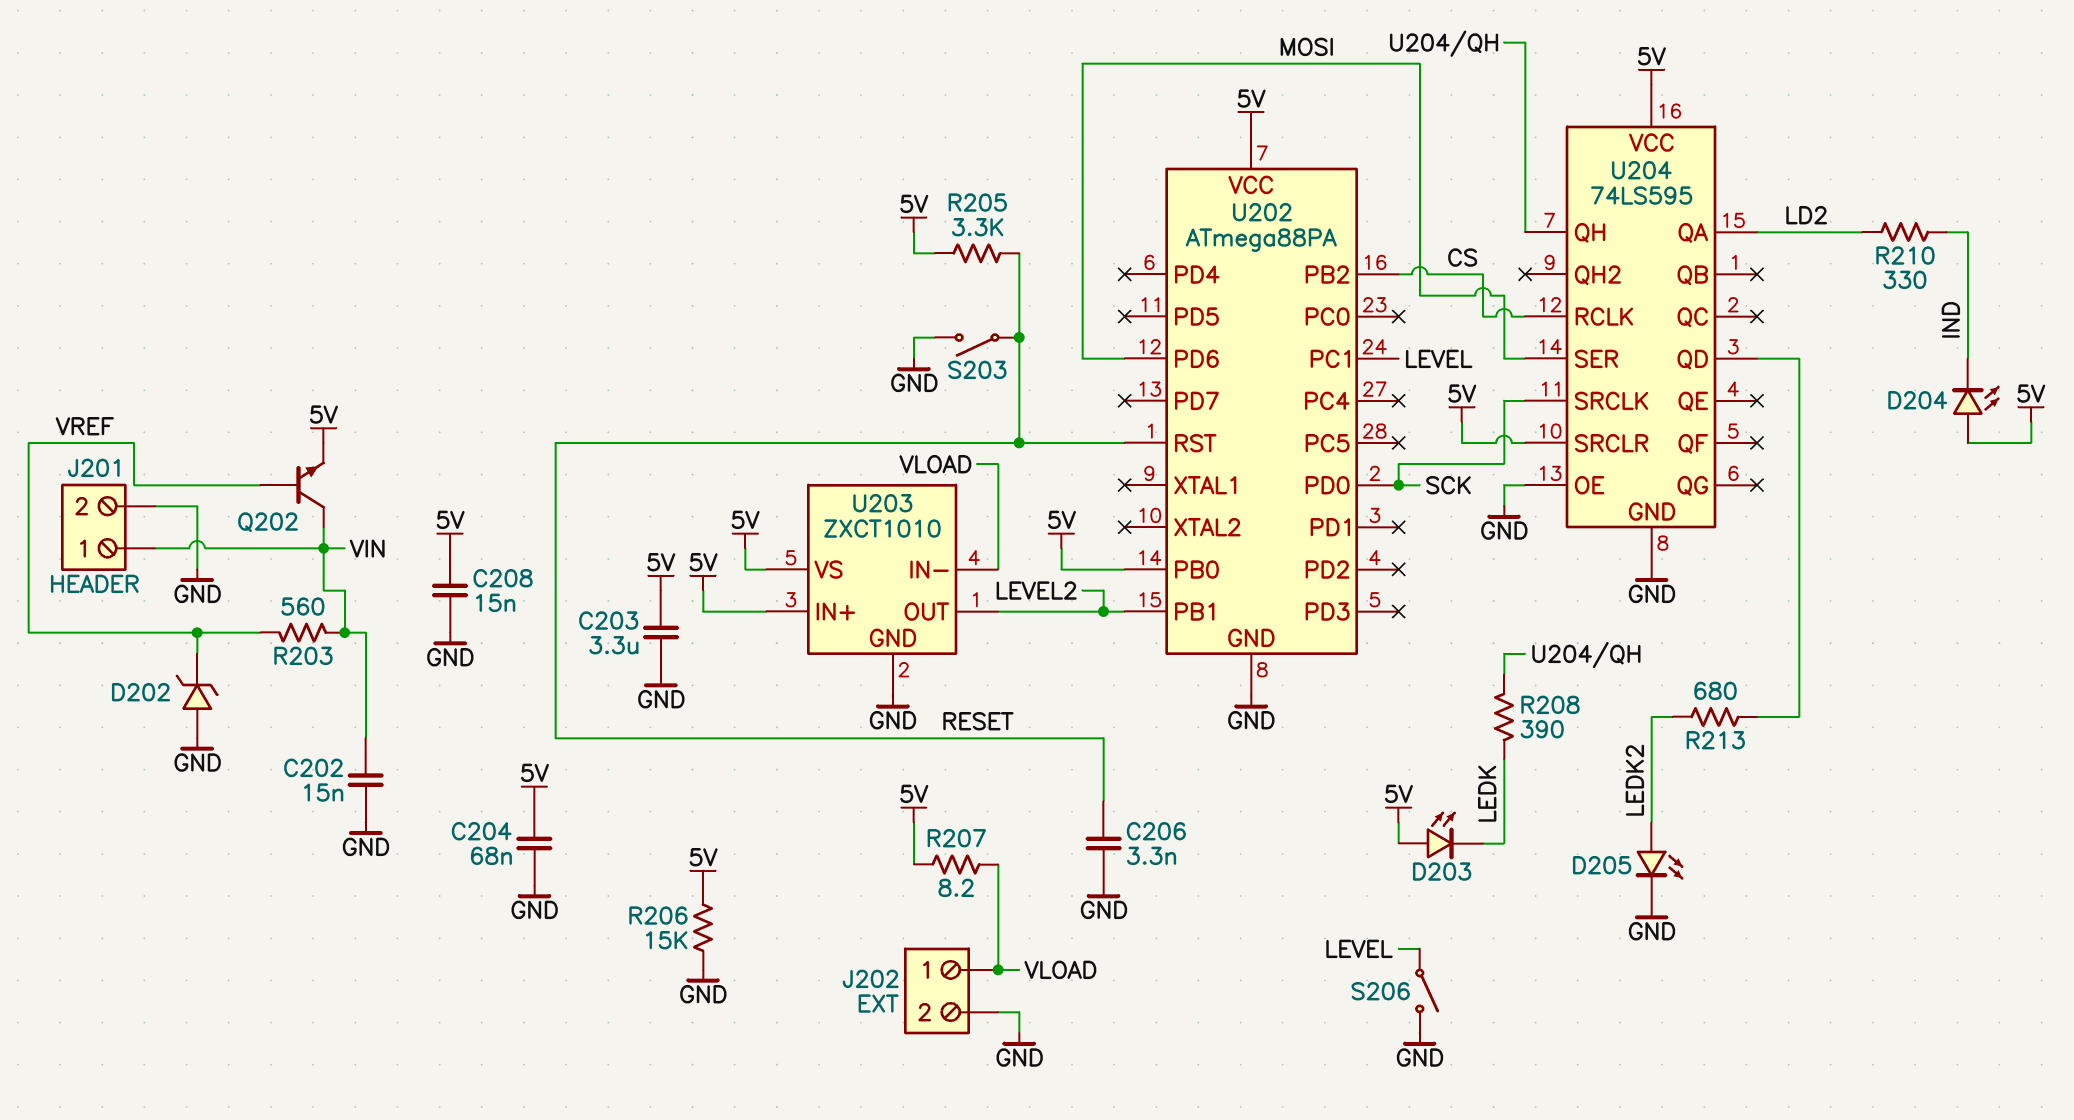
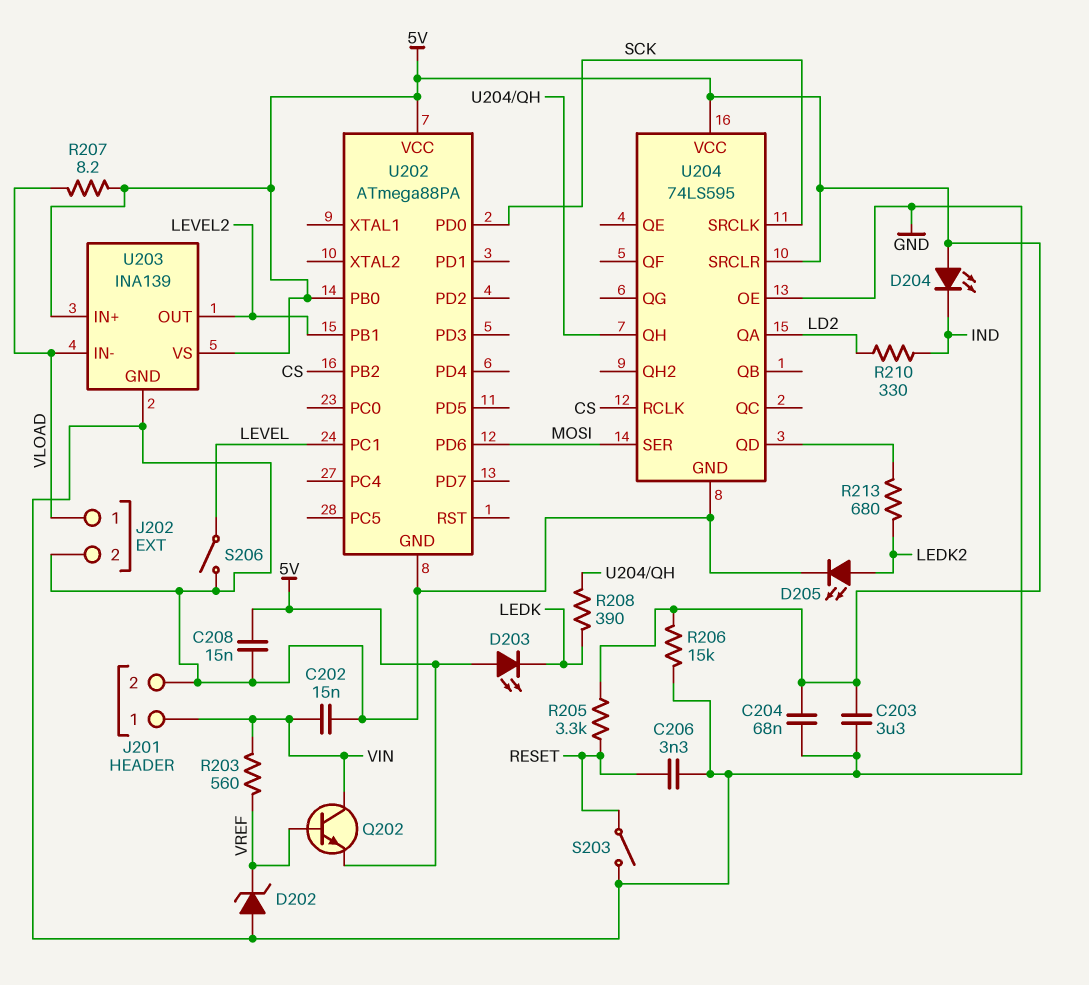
U202 pin RST: RESET -> none
U203: ZXCT1010 -> INA139

